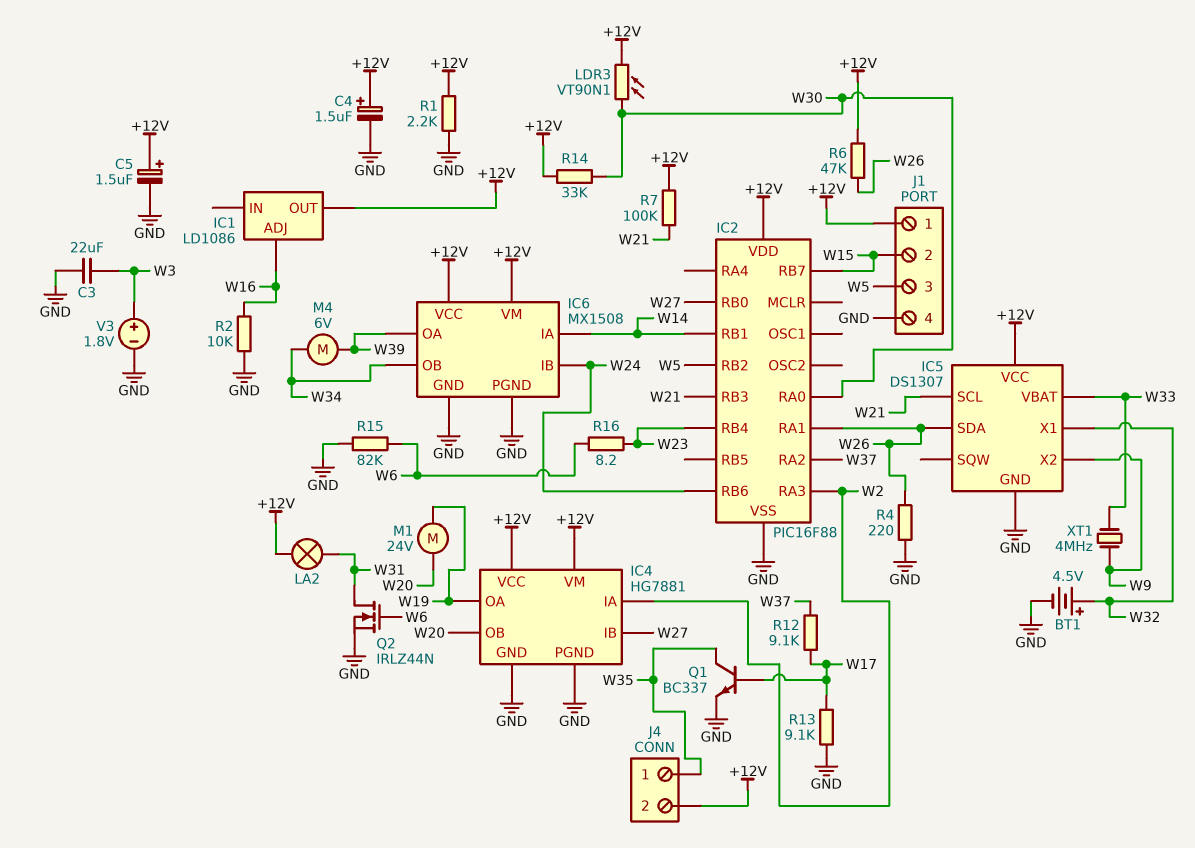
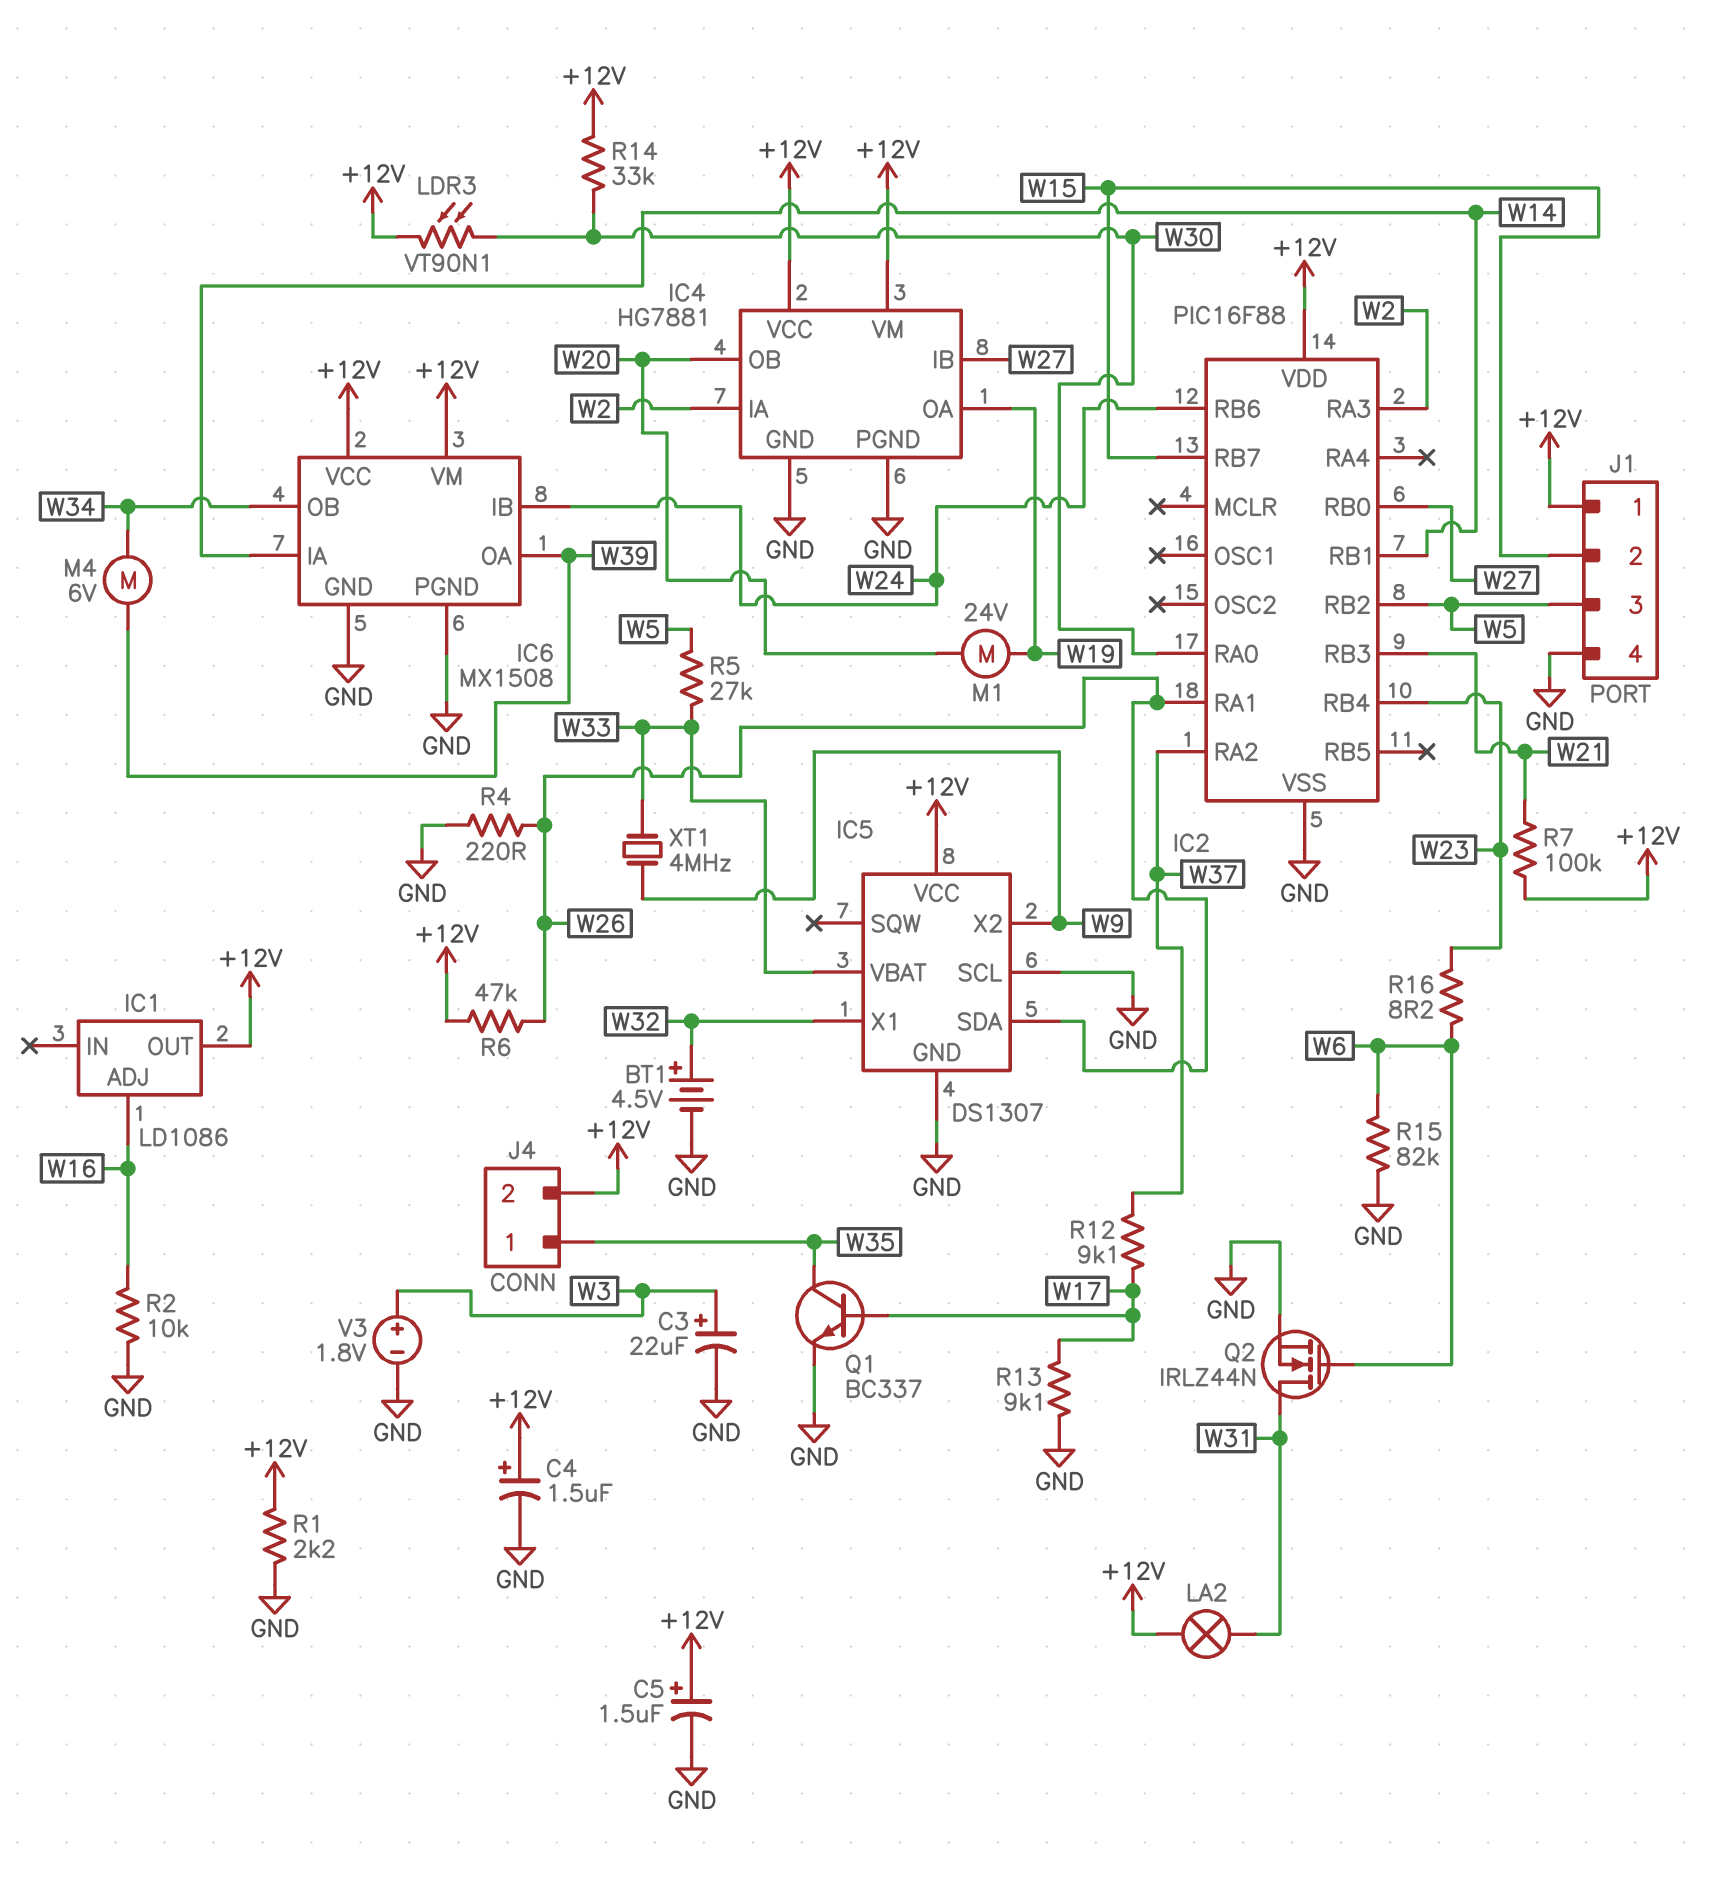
C3: 22uF (GND, W3) -> 22uF (plus W3, minus GND)
IC5 pin SCL: W21 -> GND
R5: none -> 27k (W5, W33)

